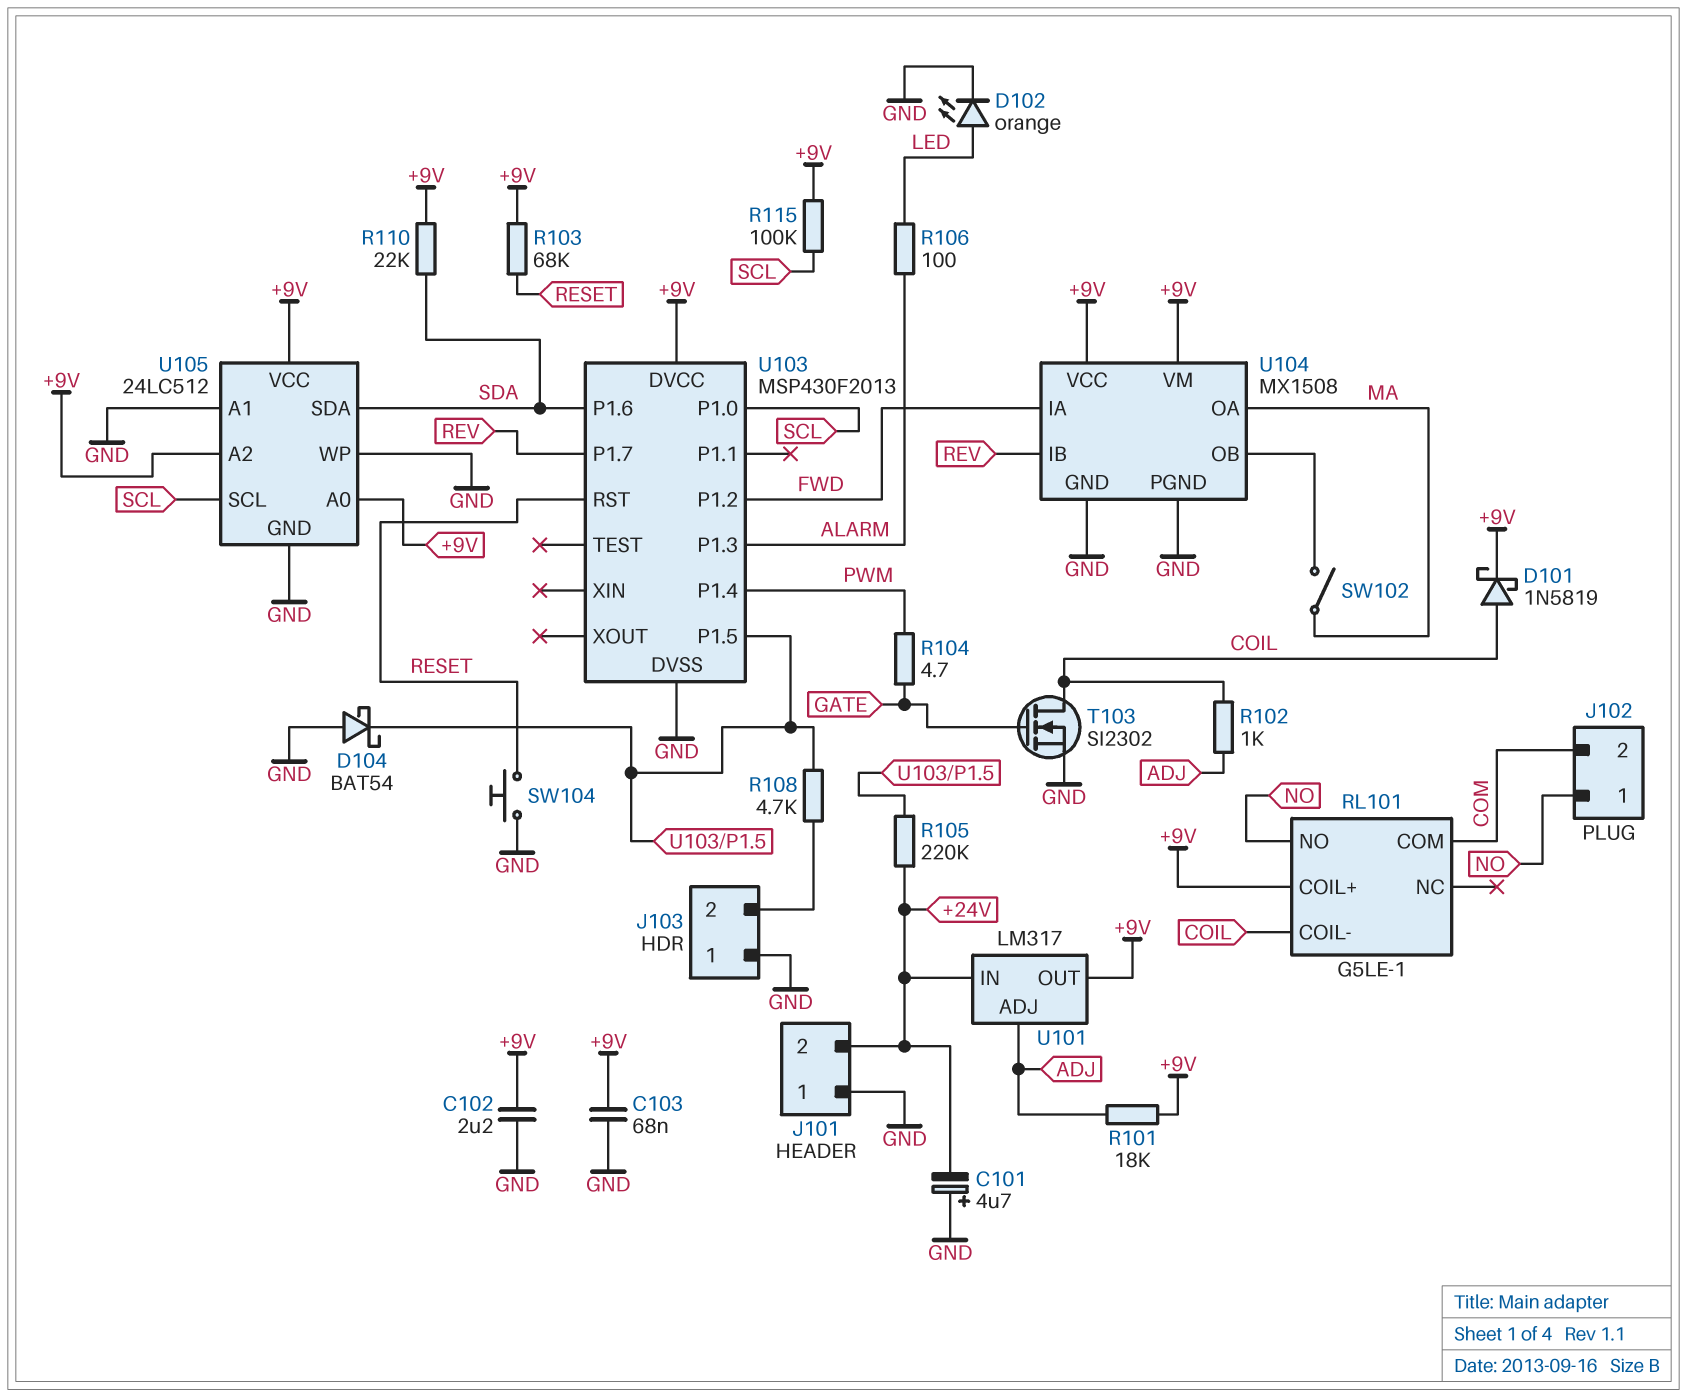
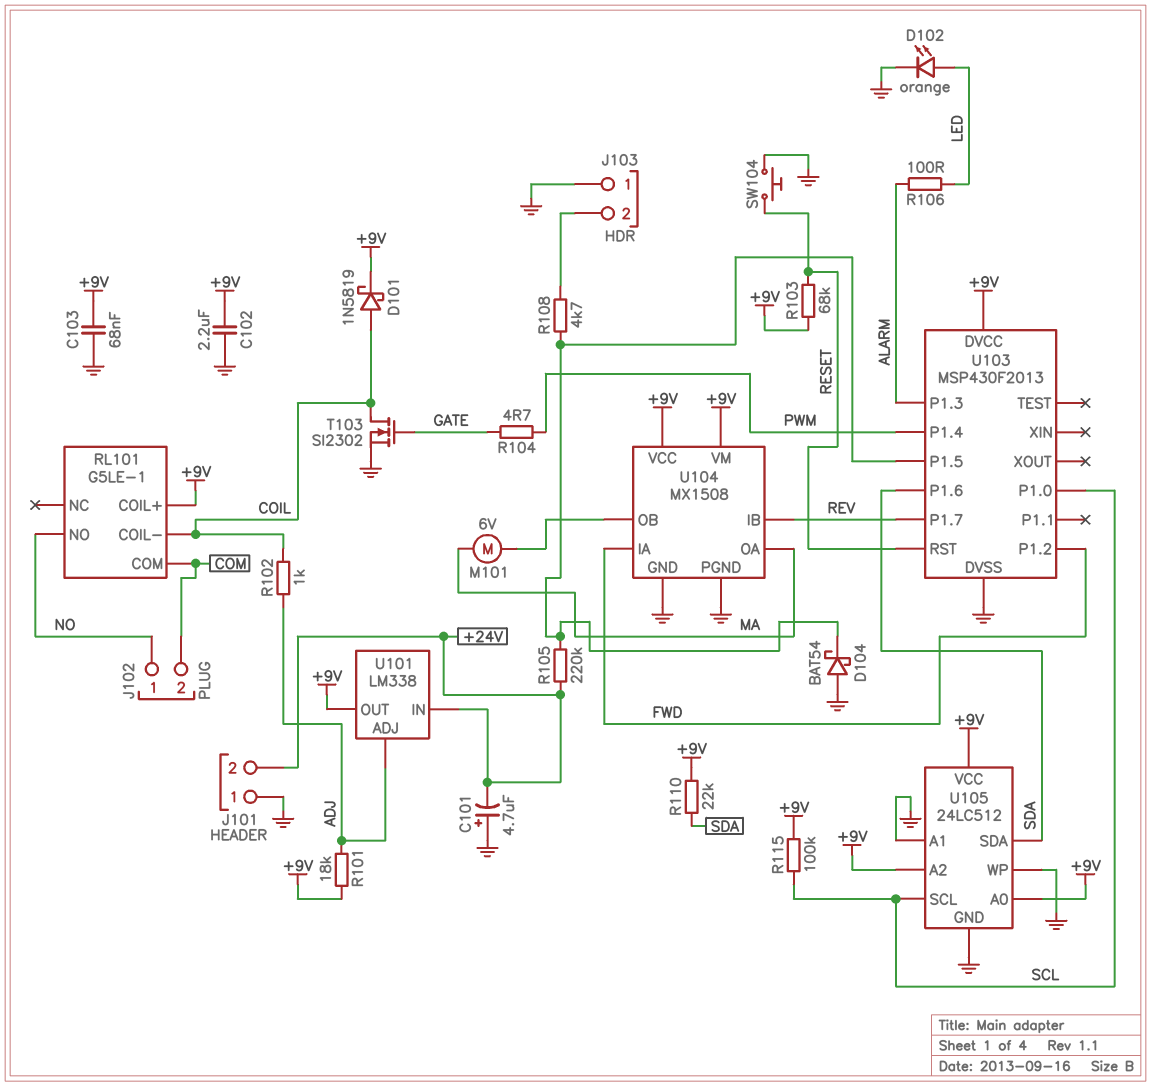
M101: none -> motor 6V (MA, U104/OB)
SW102: switch (MA, U104/OB) -> none
U101: LM317 -> LM338

